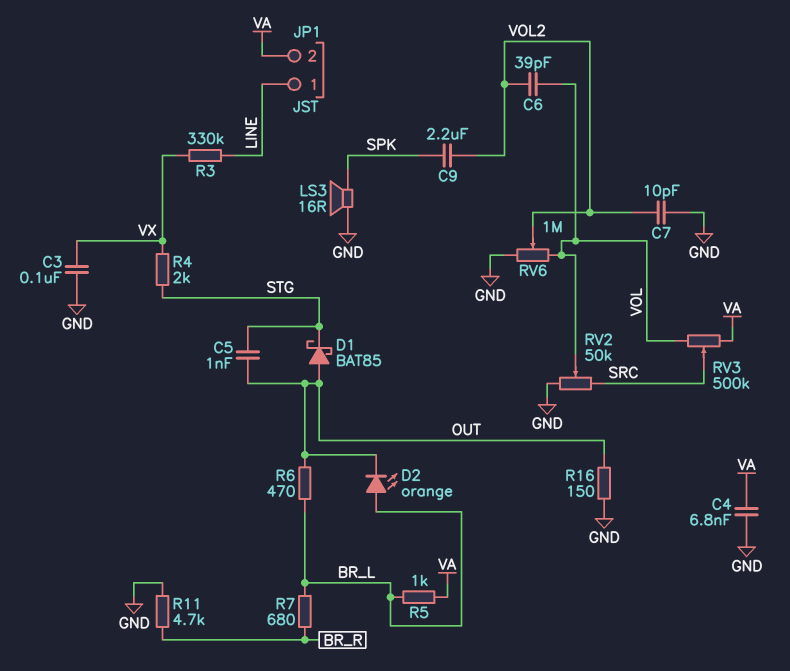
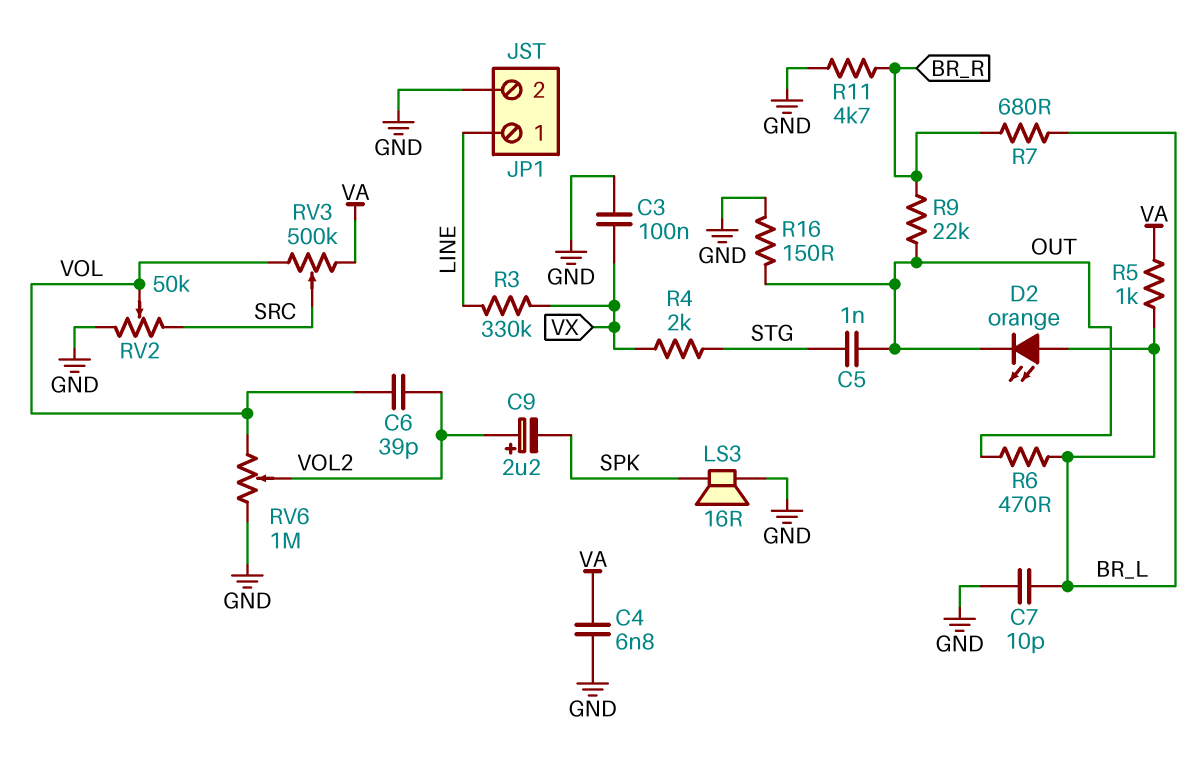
C7: 10pF (GND, VOL2) -> 10pF (BR_L, GND)
C9: 2.2uF (SPK, VOL2) -> 2.2uF (plus VOL2, minus SPK)
D1: schottky BAT85 (A OUT, K STG) -> none
JP1 pin 2: VA -> GND
R9: none -> 22k (BR_R, OUT)

